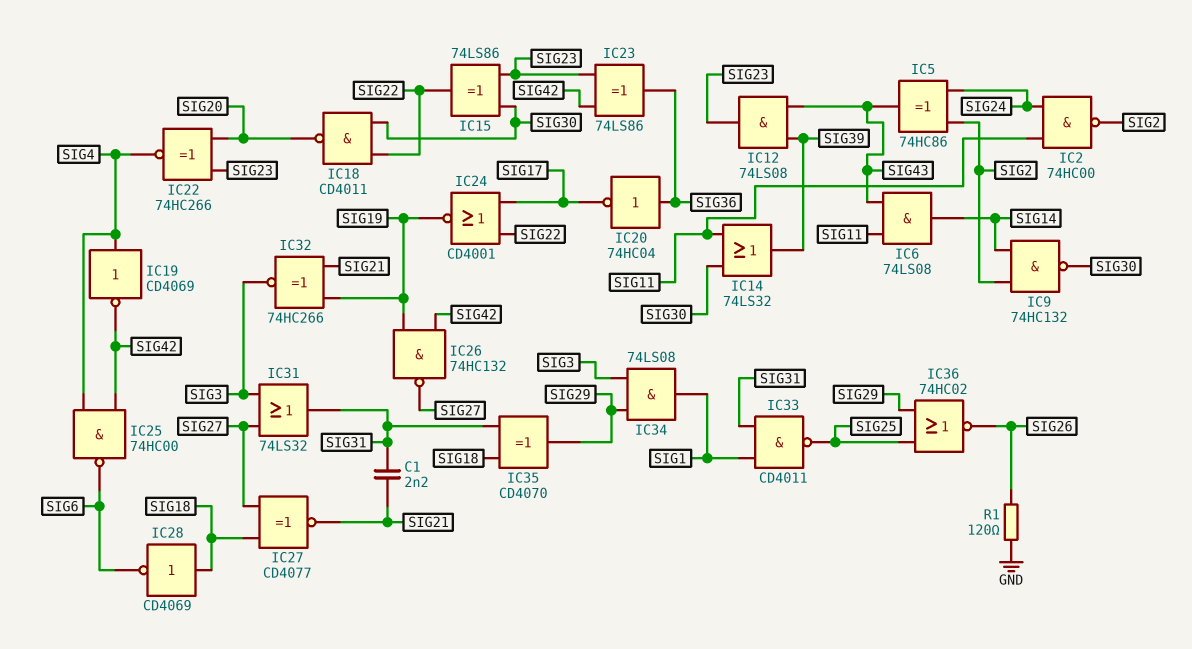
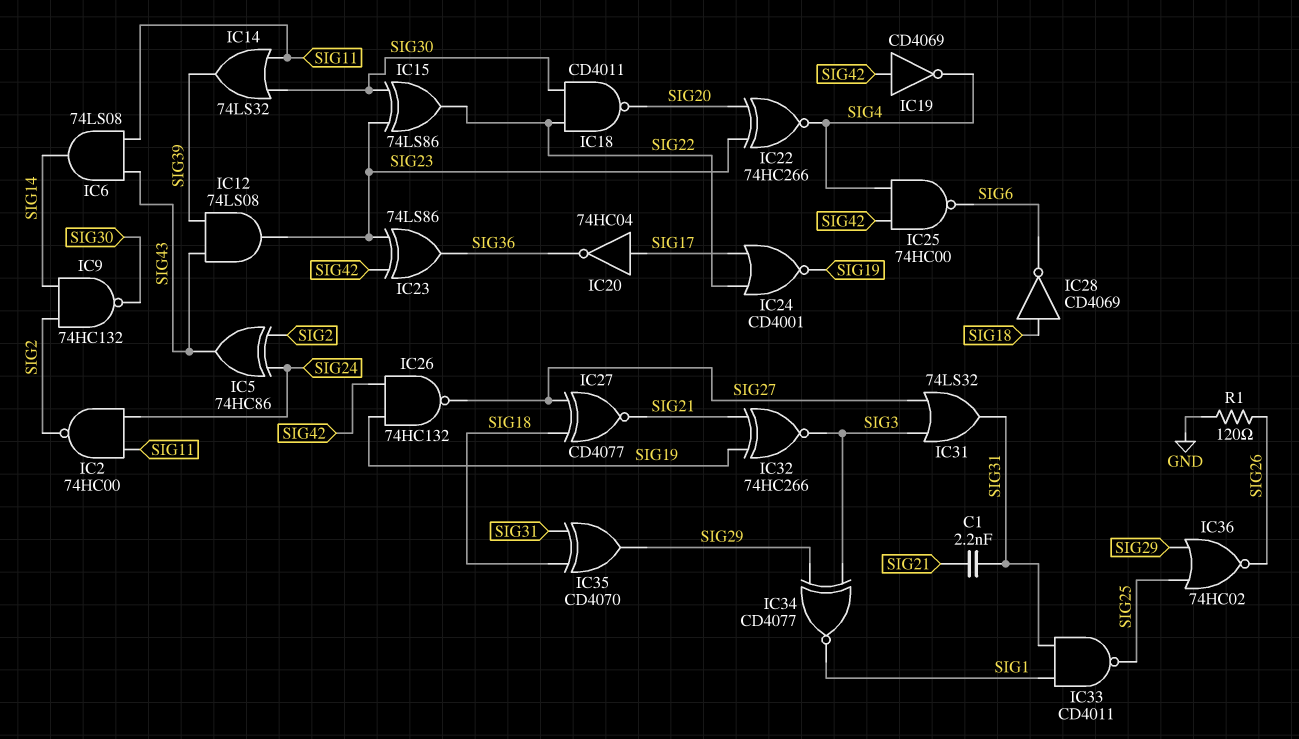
IC19: NOT CD4069 (in SIG4, out SIG42) -> NOT CD4069 (in SIG42, out SIG4)
IC20: NOT 74HC04 (in SIG36, out SIG17) -> NOT 74HC04 (in SIG17, out SIG36)
IC34: AND 74LS08 (in SIG3, in SIG29, out SIG1) -> XNOR CD4077 (in SIG3, in SIG29, out SIG1)

